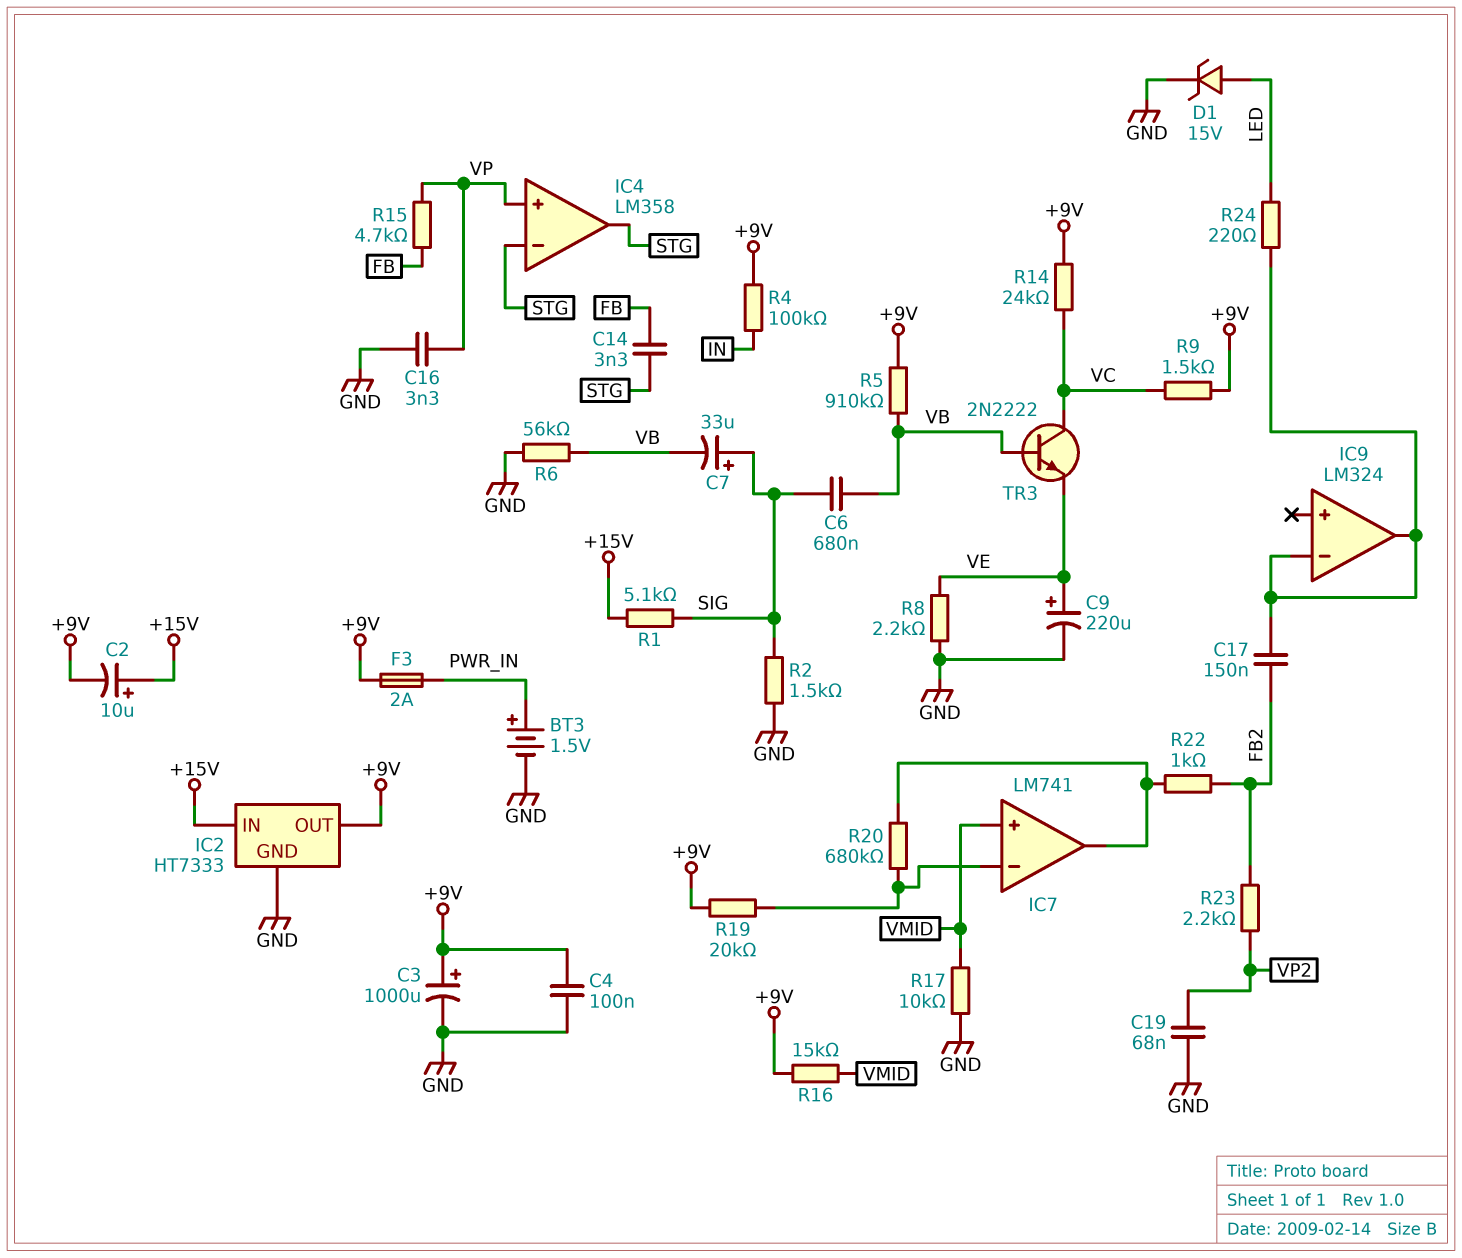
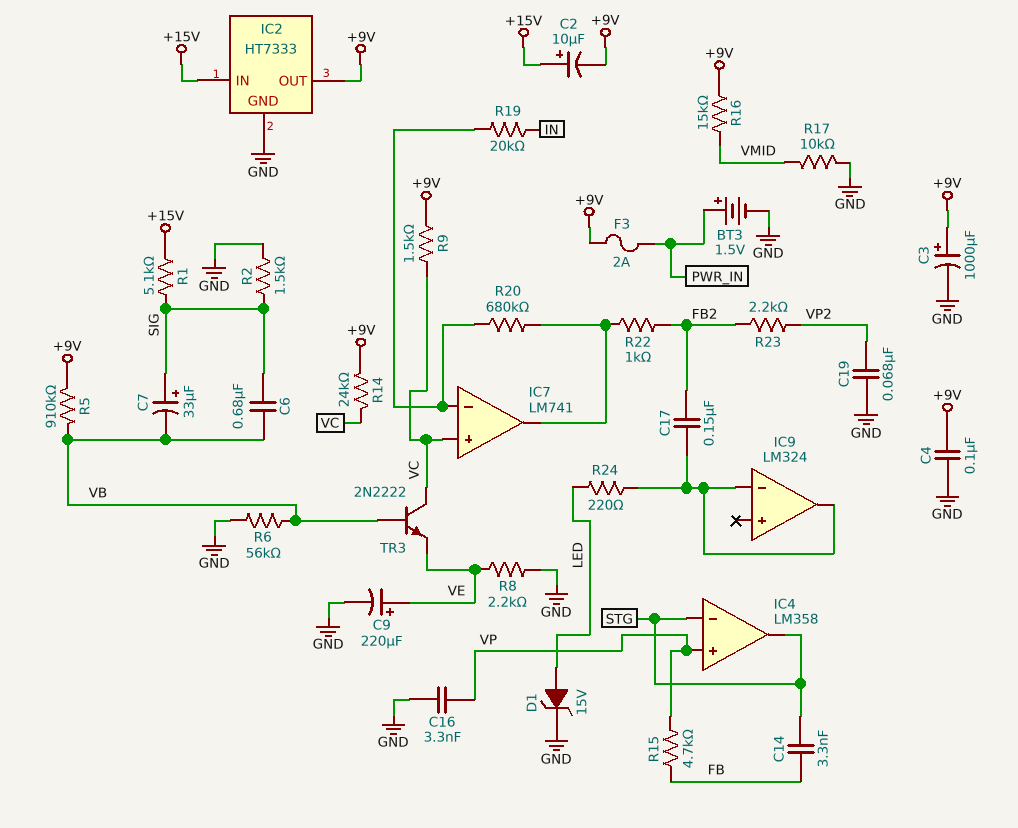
IC7 pin in+: VMID -> VC
R4: 100k (+9V, IN) -> none
R19: 20k (+9V, IC7/in-) -> 20k (IC7/in-, IN)

